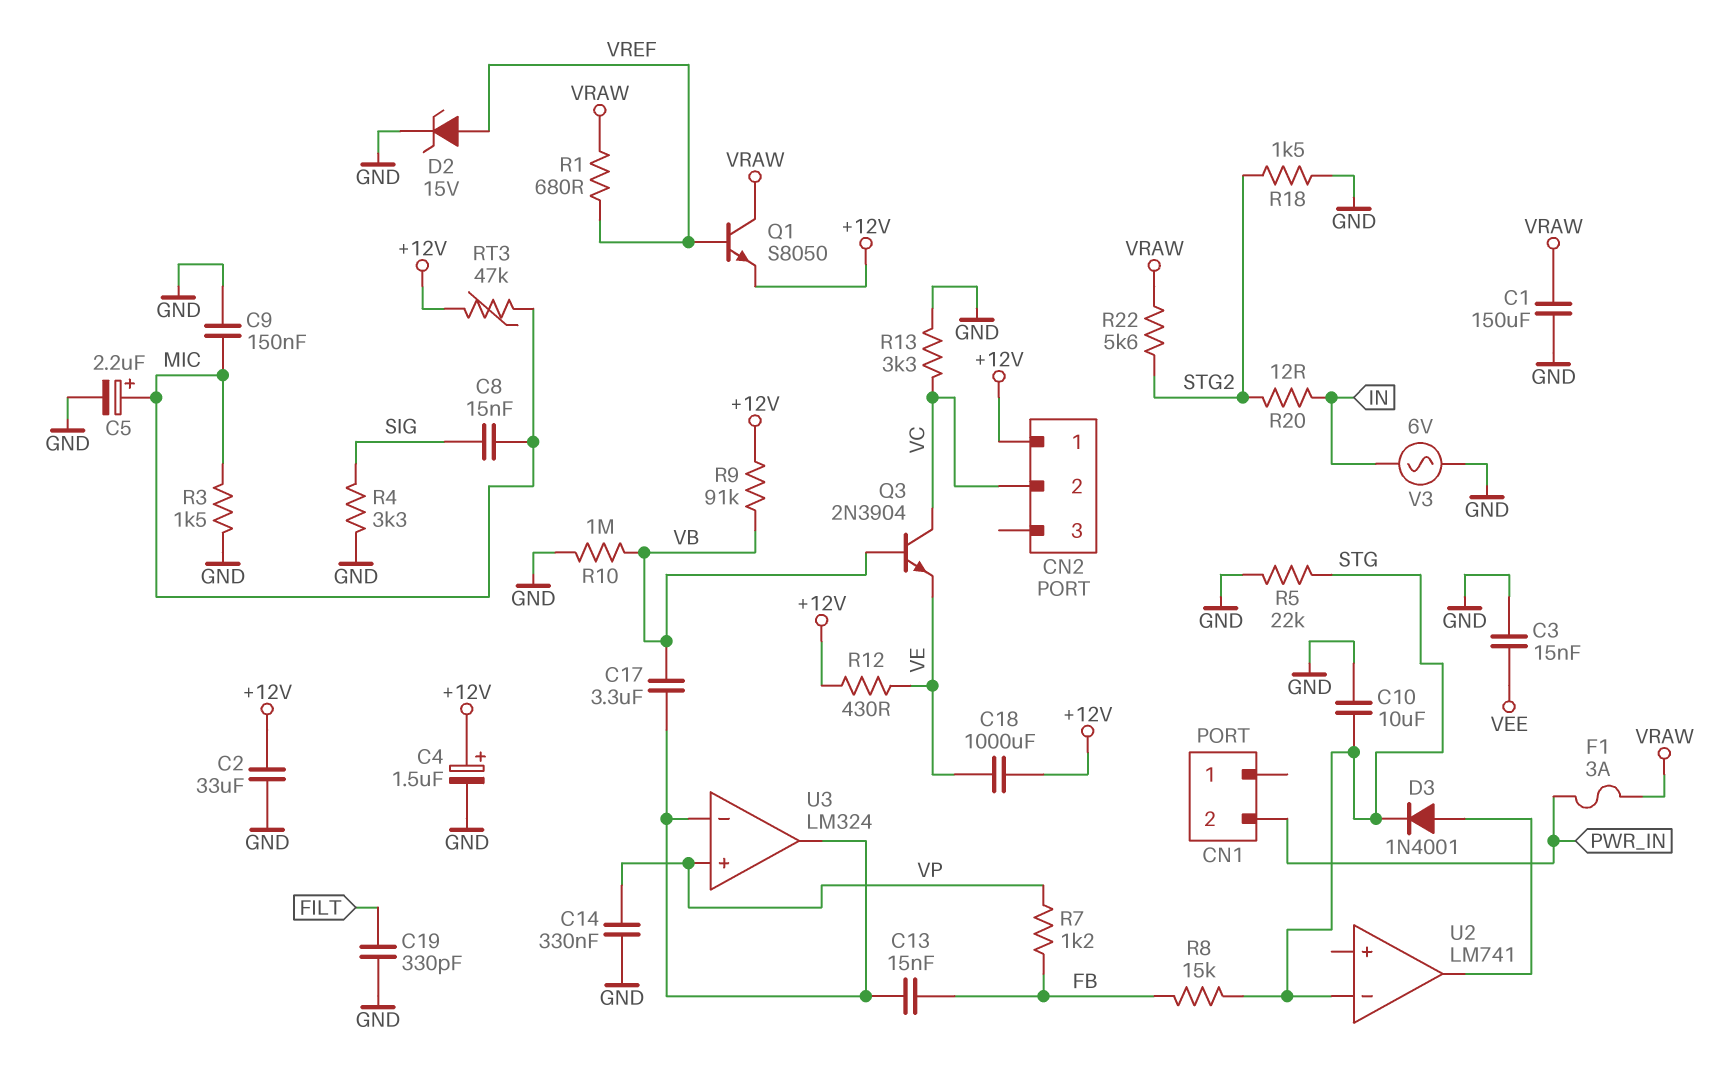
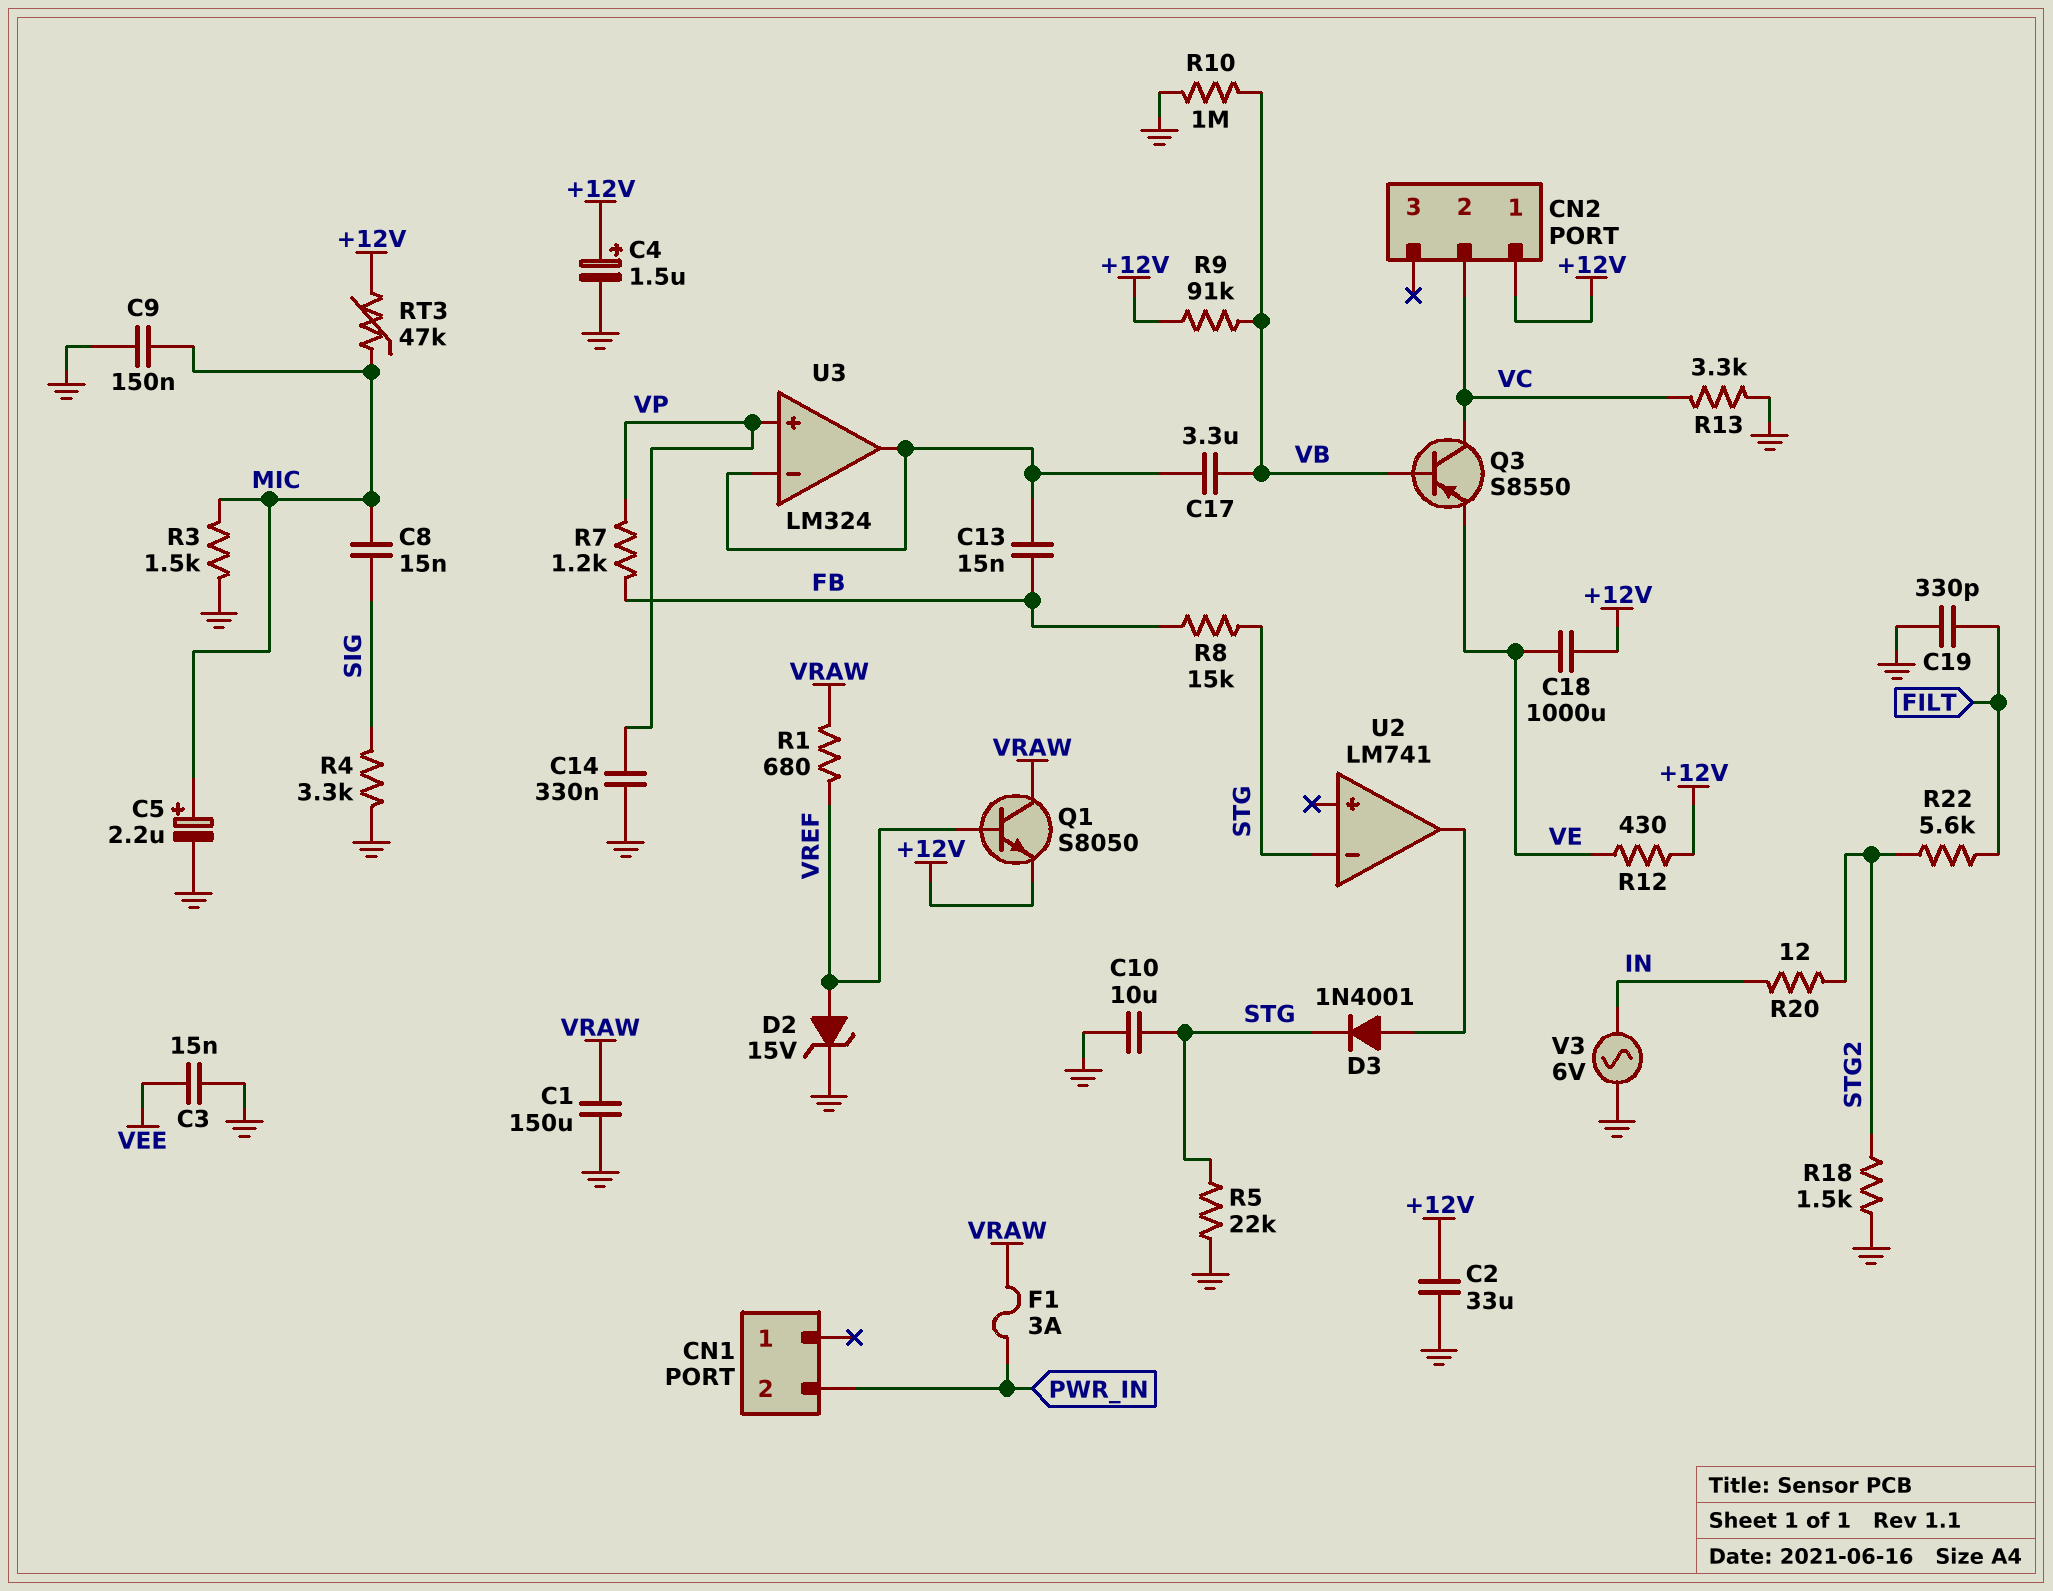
Q3: NPN 2N3904 (B VB, C VC, E VE) -> PNP S8550 (B VB, C VC, E VE)
R22: 5.6k (STG2, VRAW) -> 5.6k (FILT, STG2)

